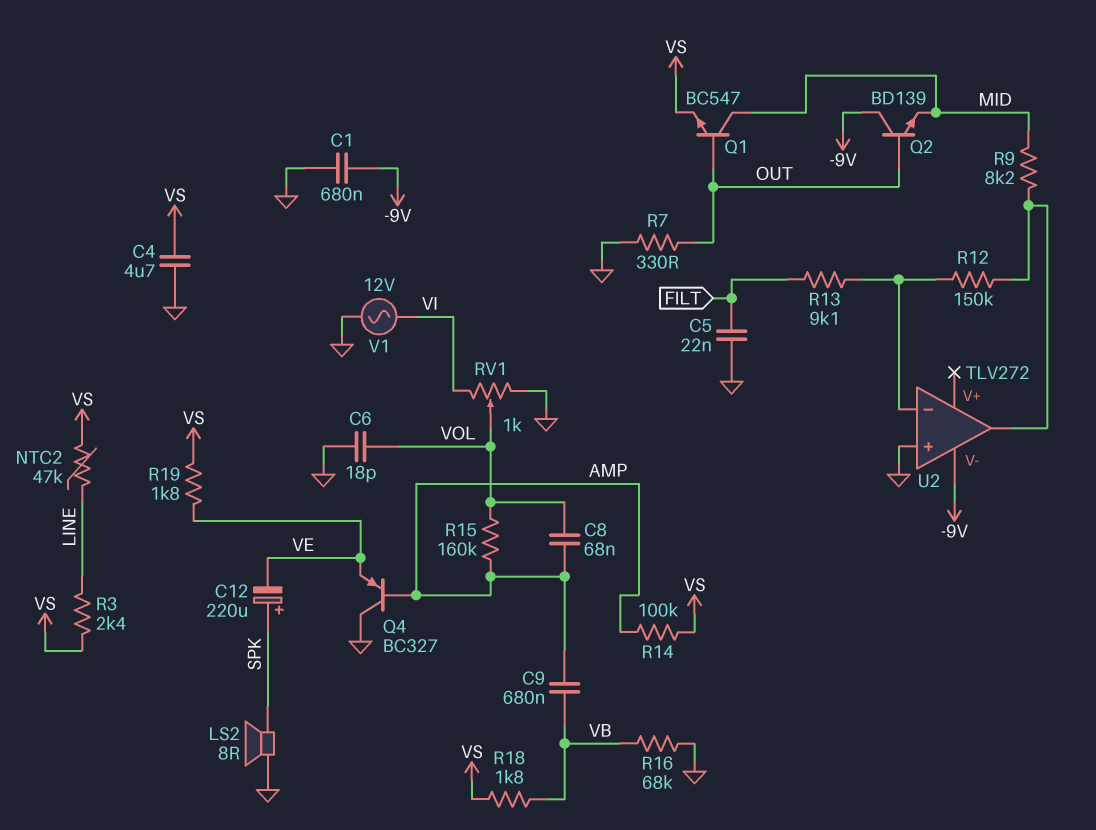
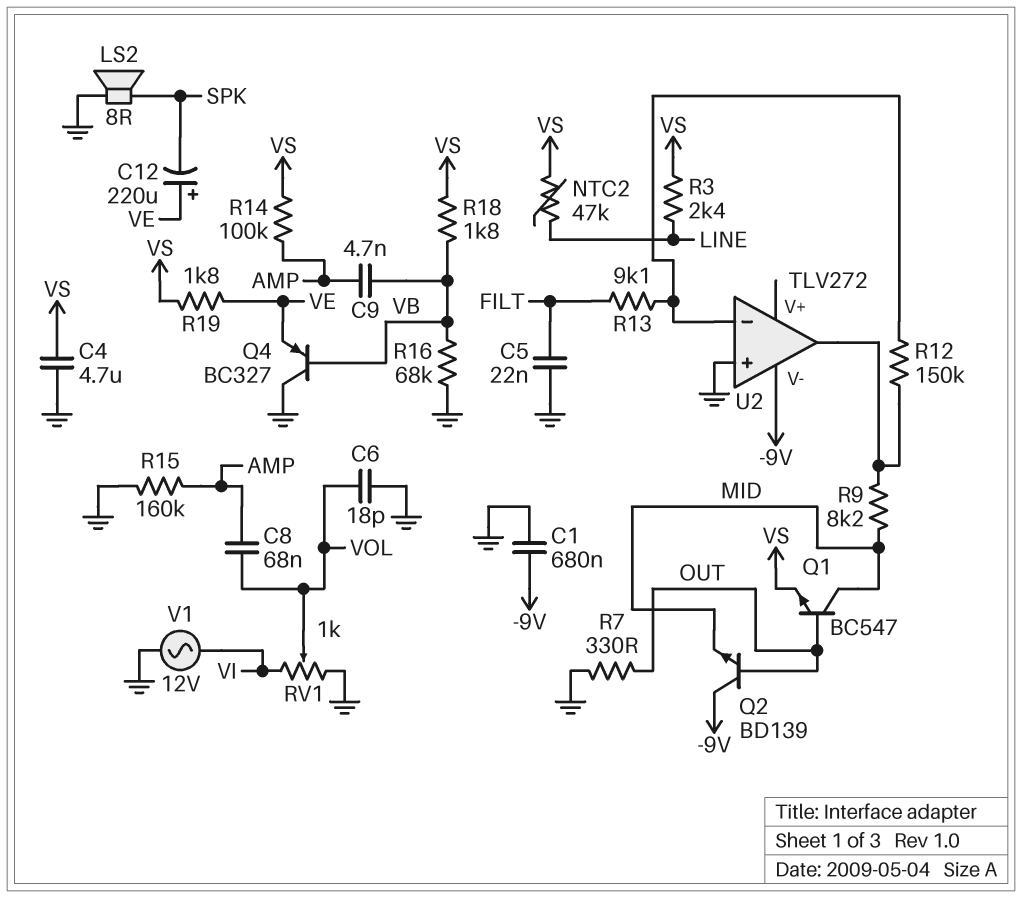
C9: 680nF (AMP, VB) -> 4.7nF (AMP, VB)
C12: 220uF (plus SPK, minus VE) -> 220uF (plus VE, minus SPK)
Q4: PNP BC327 (B AMP, C GND, E VE) -> PNP BC327 (B VB, C GND, E VE)
R15: 160k (AMP, VOL) -> 160k (AMP, GND)

